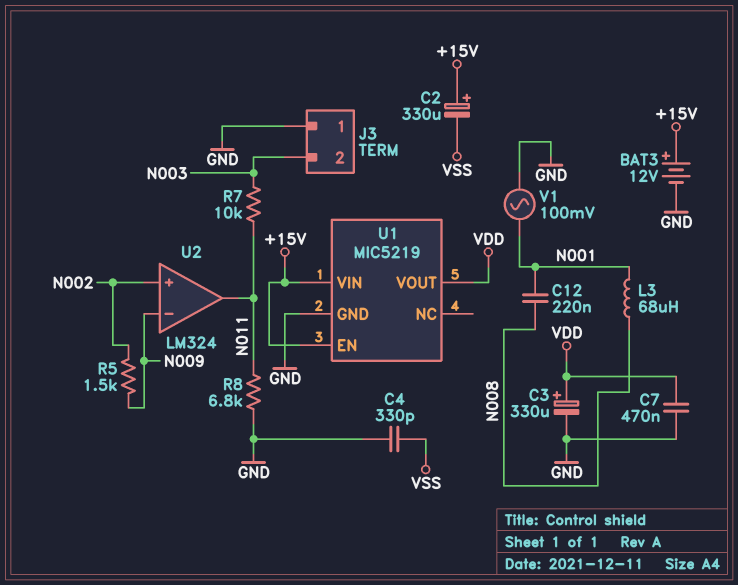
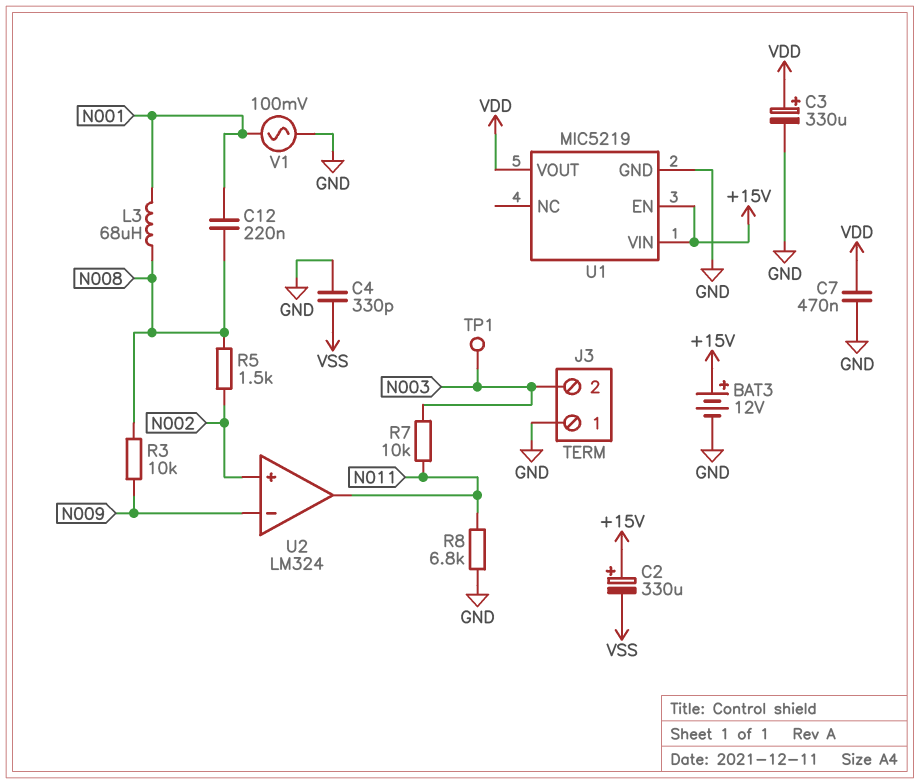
R3: none -> 10k (N008, N009)
R5: 1.5k (N002, N009) -> 1.5k (N002, N008)
TP1: none -> test point (N003)

